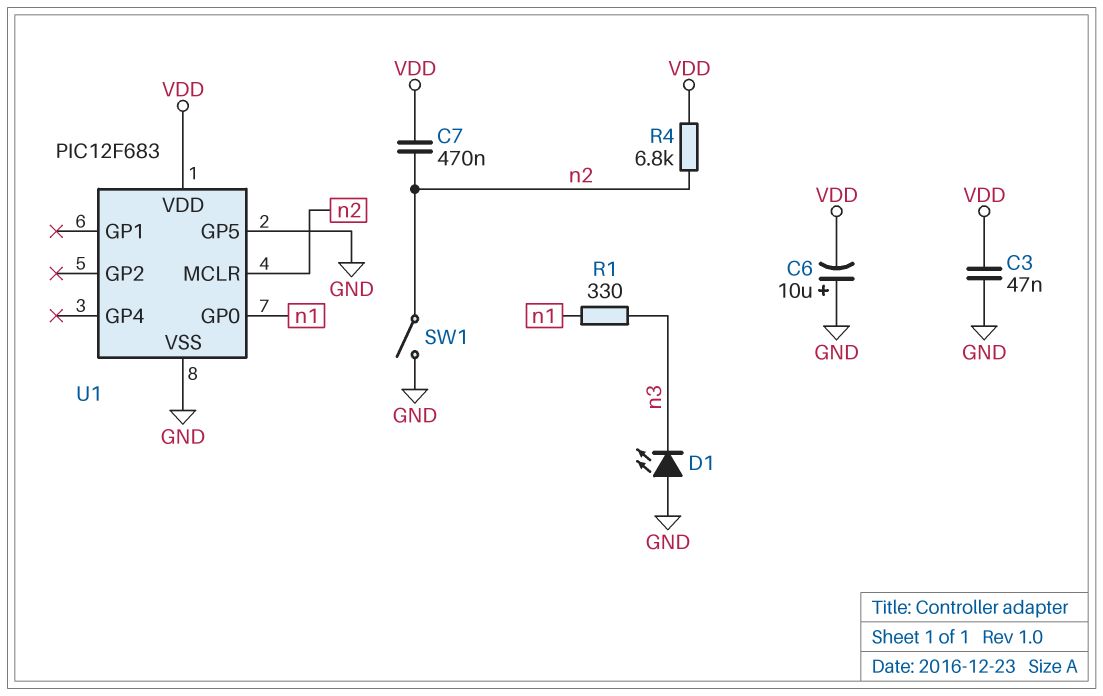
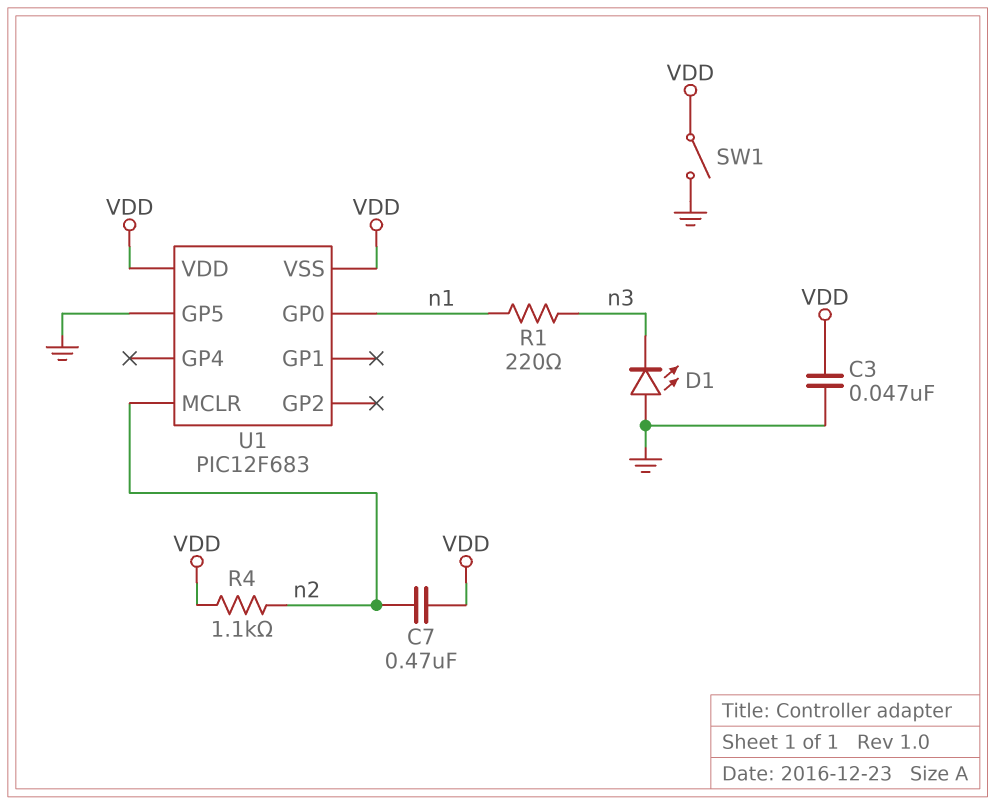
C6: 10uF (plus GND, minus VDD) -> none
R1: 330 (n1, n3) -> 220 (n1, n3)
R4: 6.8k (VDD, n2) -> 1.1k (VDD, n2)
SW1: switch (GND, n2) -> switch (GND, VDD)
U1 pin VSS: GND -> VDD

